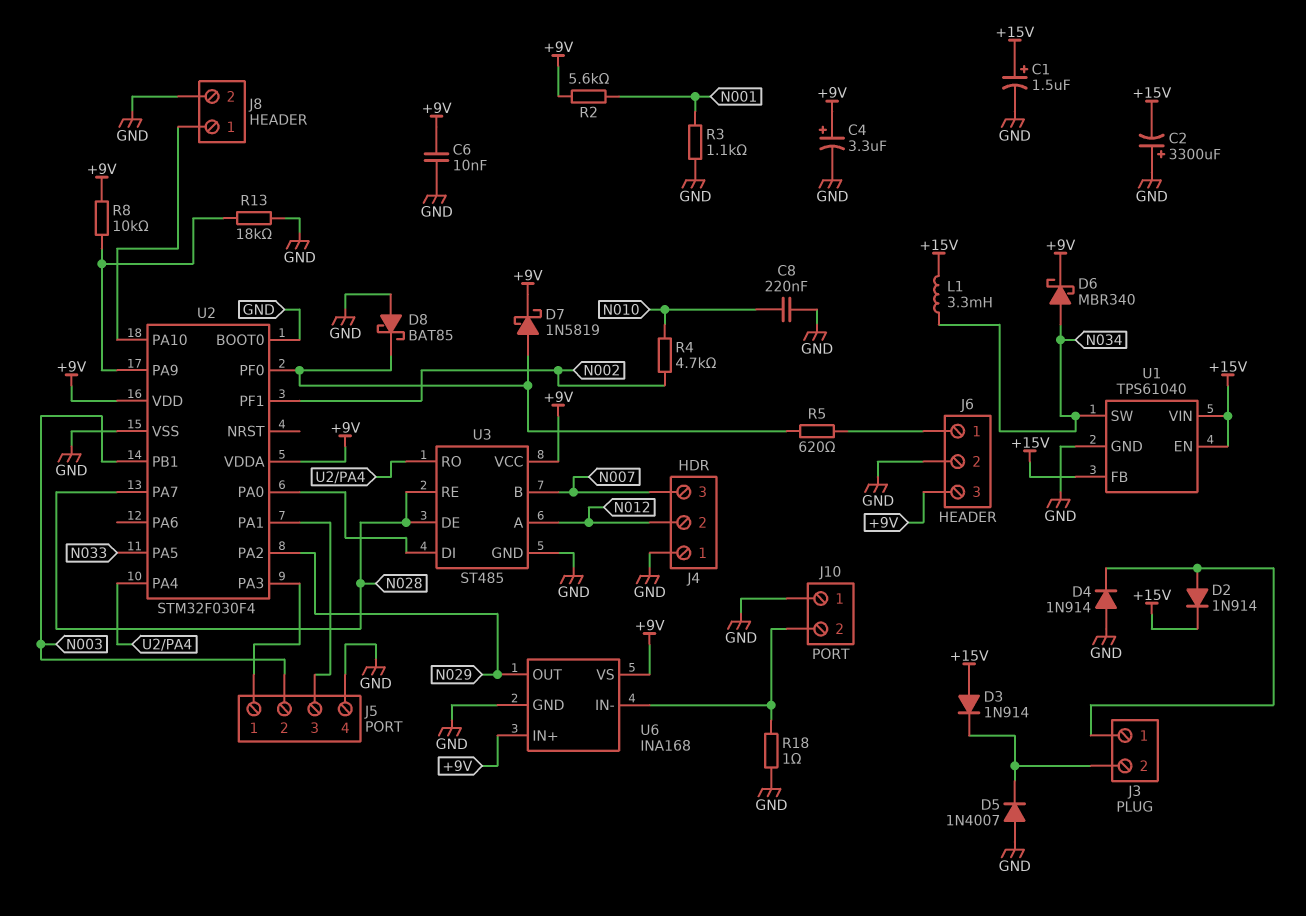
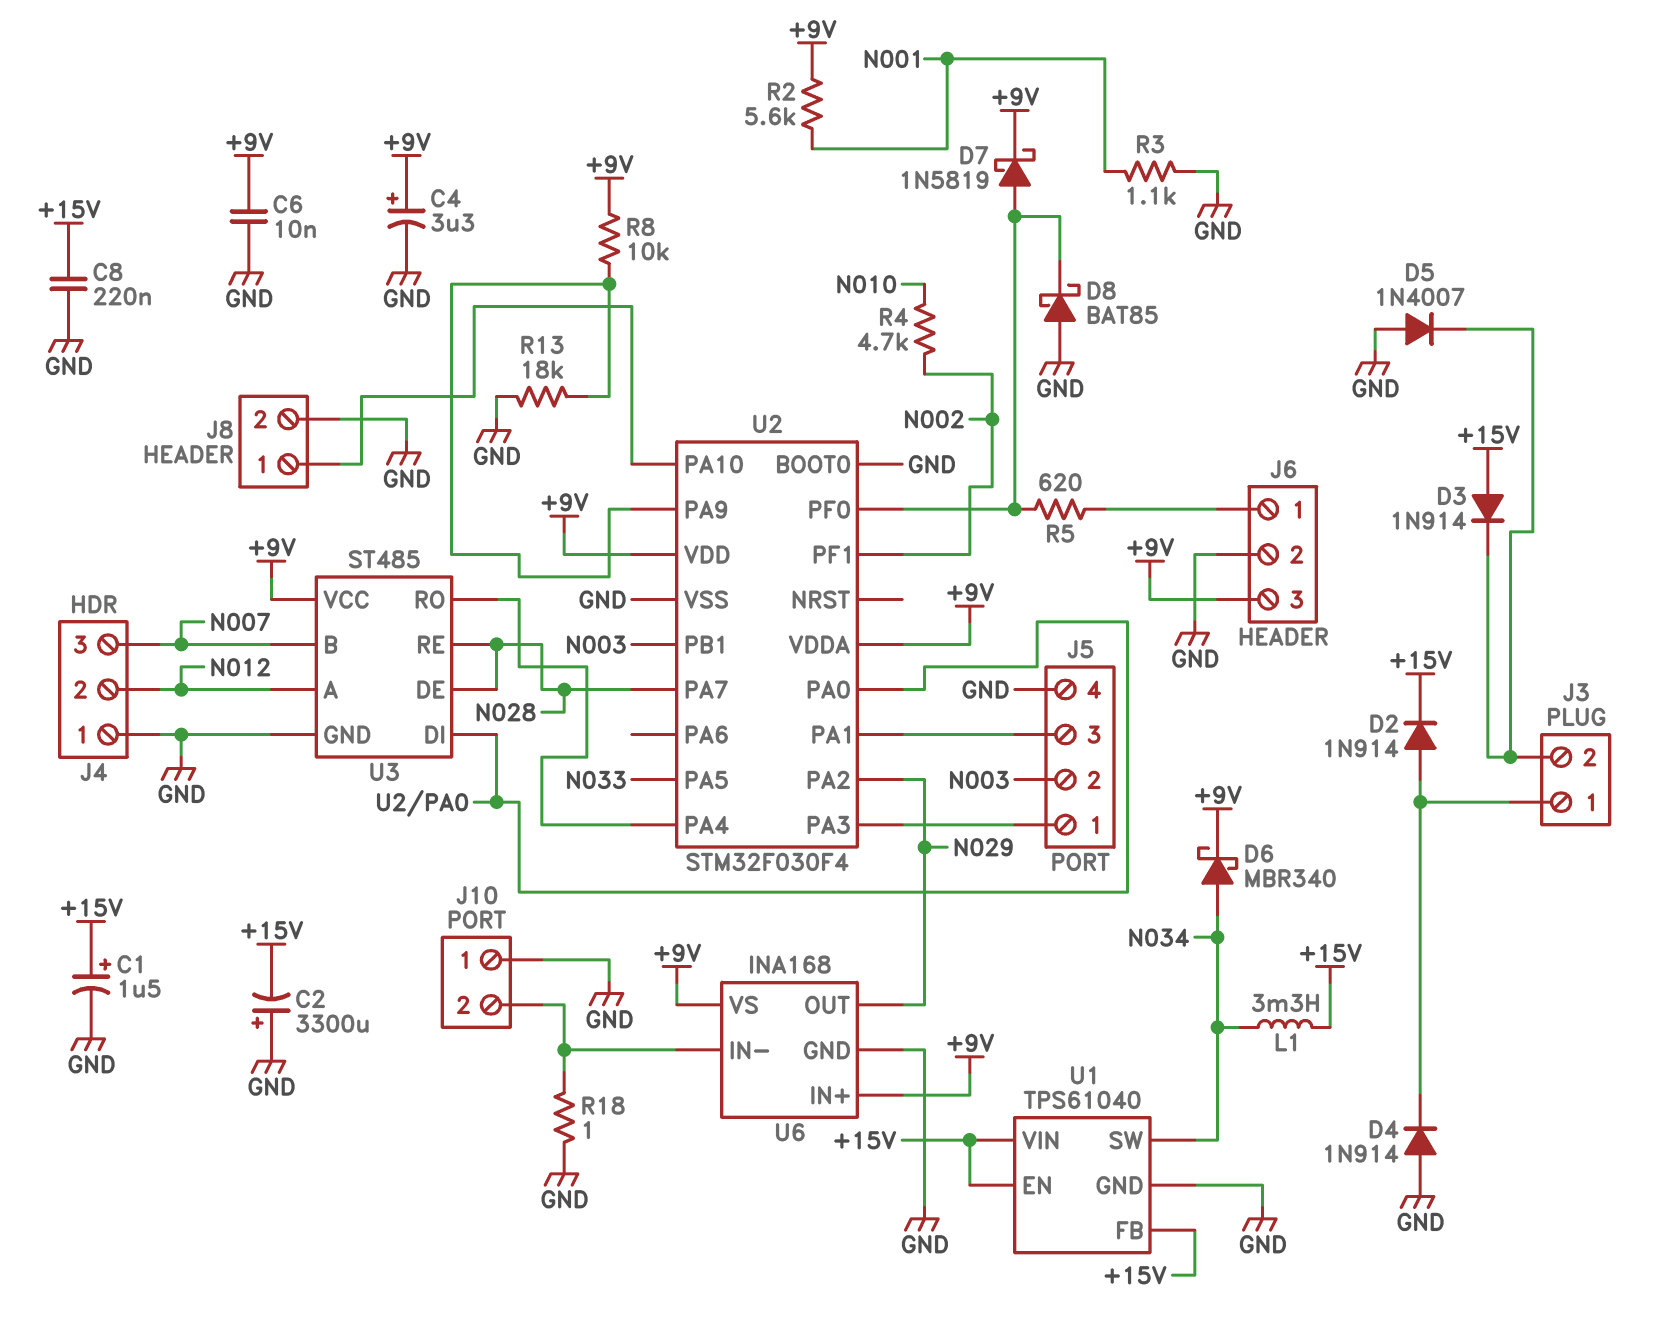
C8: 220nF (GND, N010) -> 220nF (+15V, GND)

